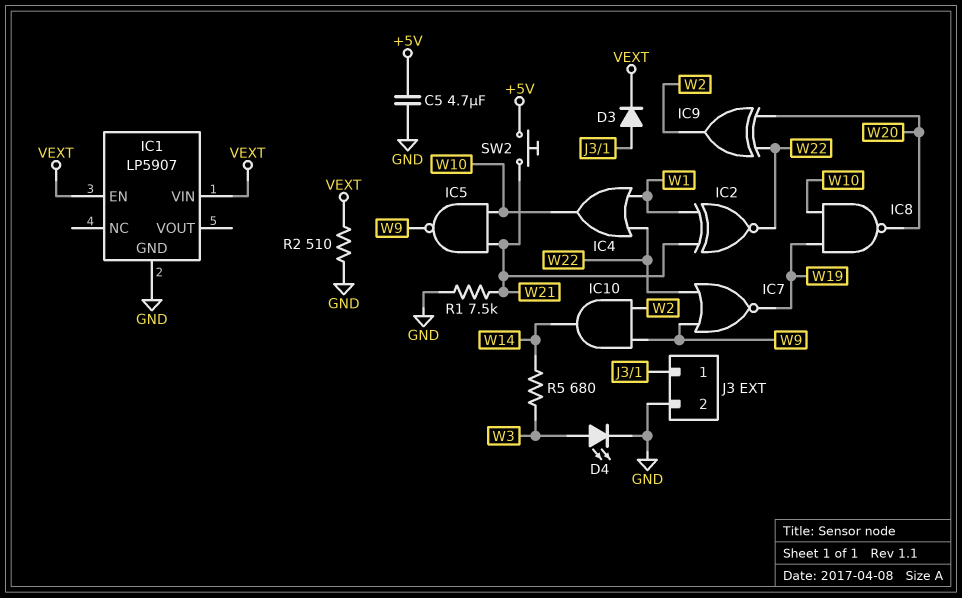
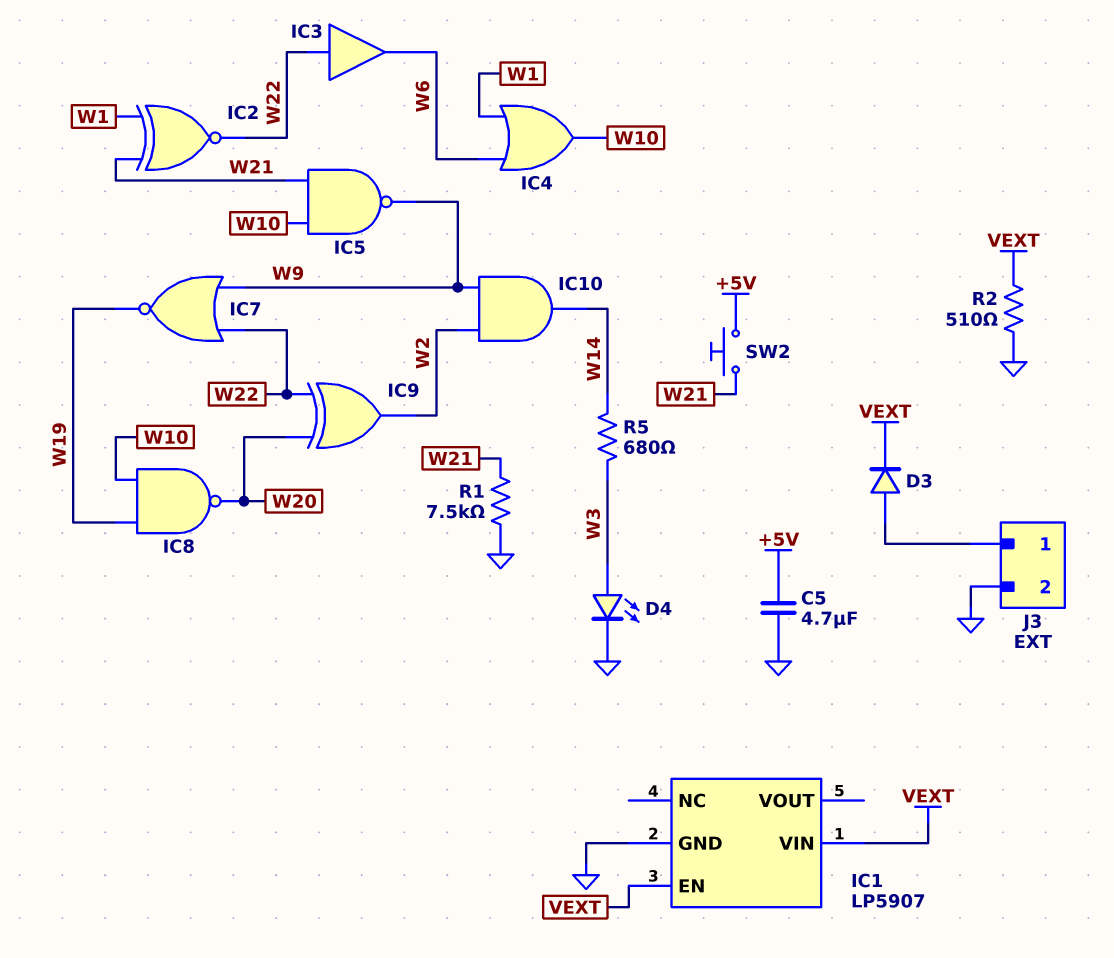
IC3: none -> buffer (in W22, out W6)
IC4: OR (in W1, in W22, out W10) -> OR (in W1, in W6, out W10)

